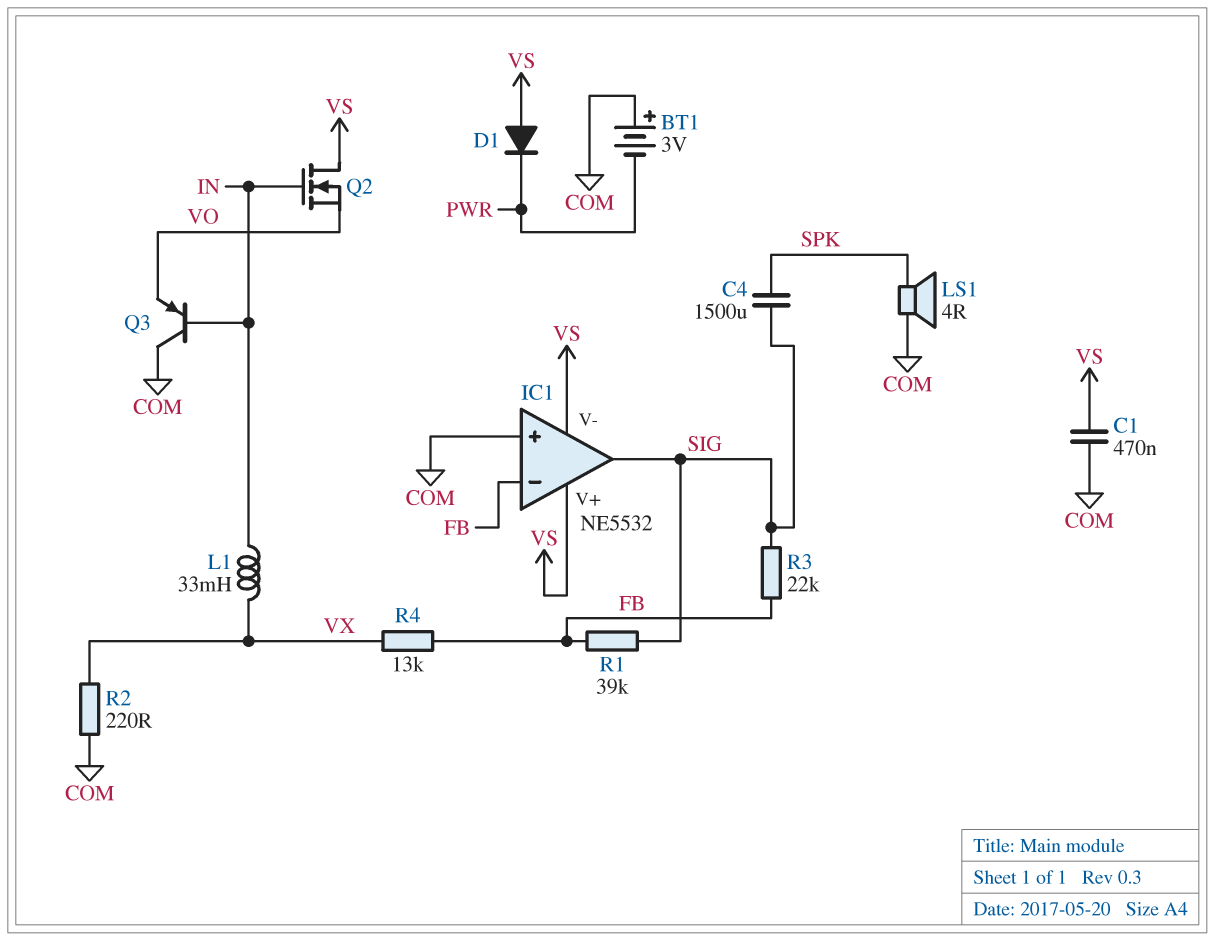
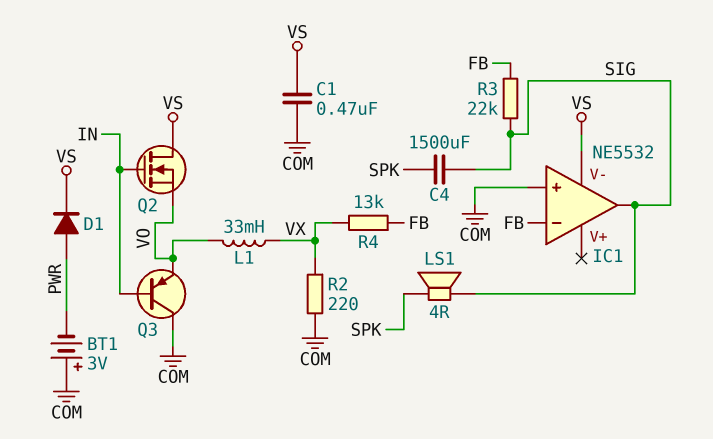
D1: diode (A VS, K PWR) -> diode (A PWR, K VS)
IC1 pin V+: VS -> none
L1: 33mH (IN, VX) -> 33mH (VO, VX)
LS1: speaker 4R (COM, SPK) -> speaker 4R (SIG, SPK)
R1: 39k (FB, SIG) -> none

